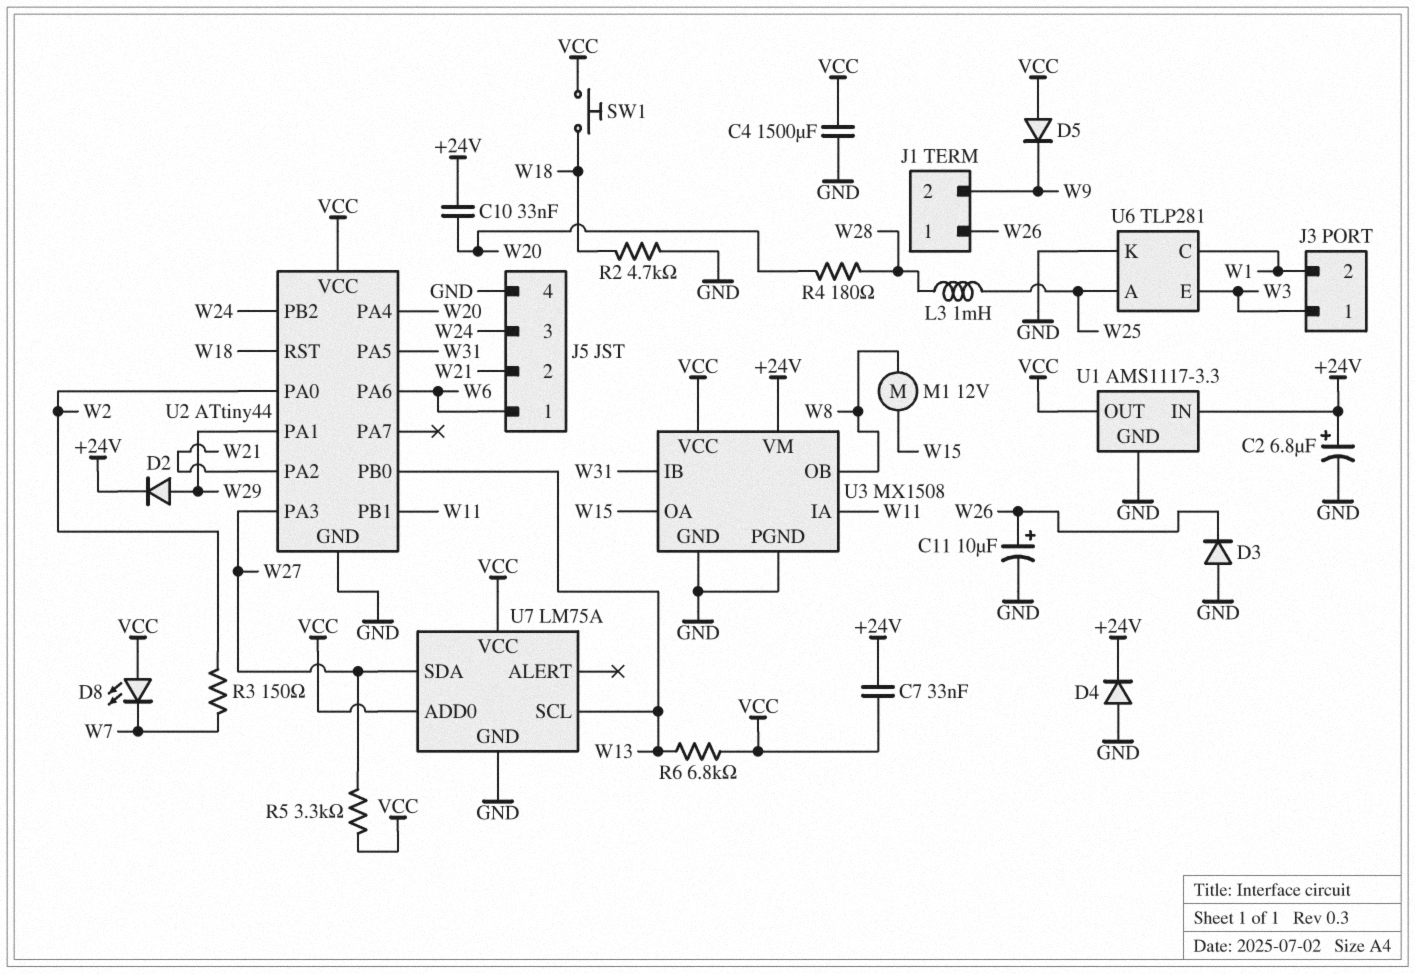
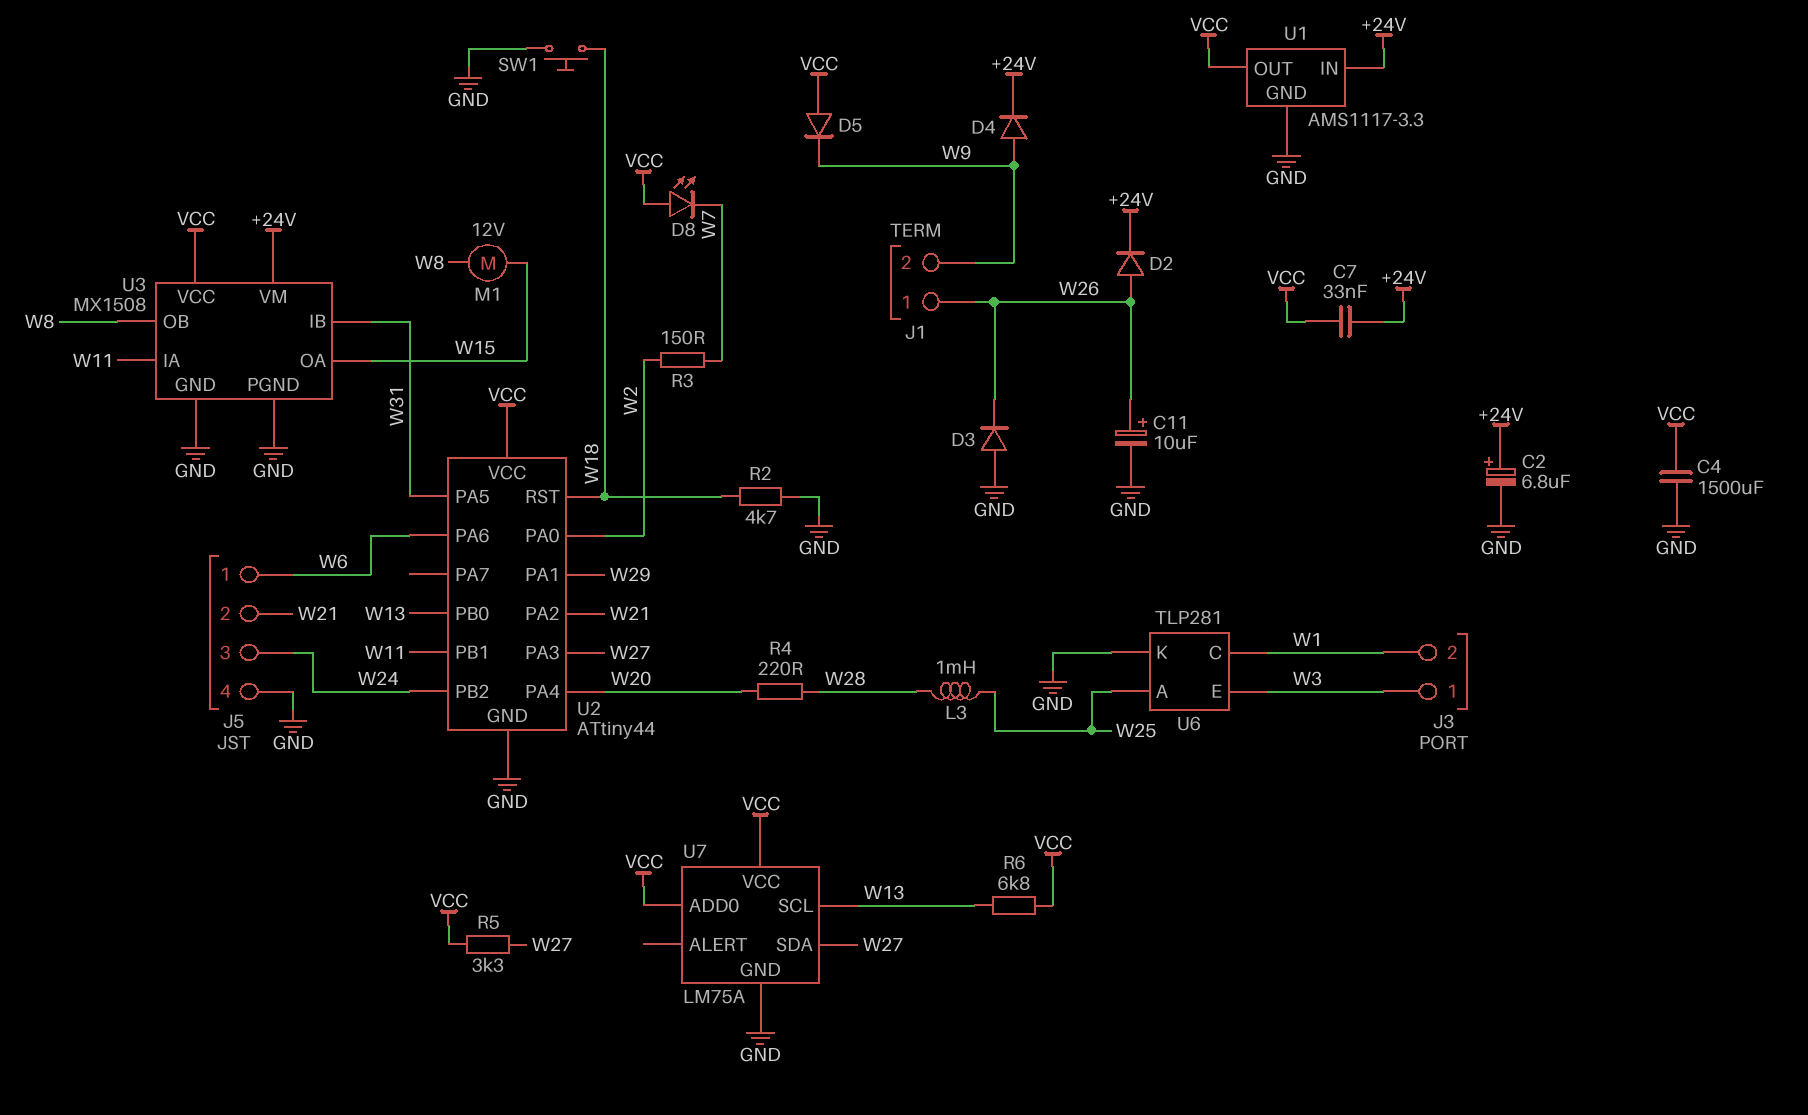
C10: 33nF (+24V, W20) -> none
D2: diode (A W29, K +24V) -> diode (A W26, K +24V)
D4: diode (A GND, K +24V) -> diode (A W9, K +24V)
R4: 180 (W20, W28) -> 220 (W20, W28)
SW1: button (VCC, W18) -> button (GND, W18)

